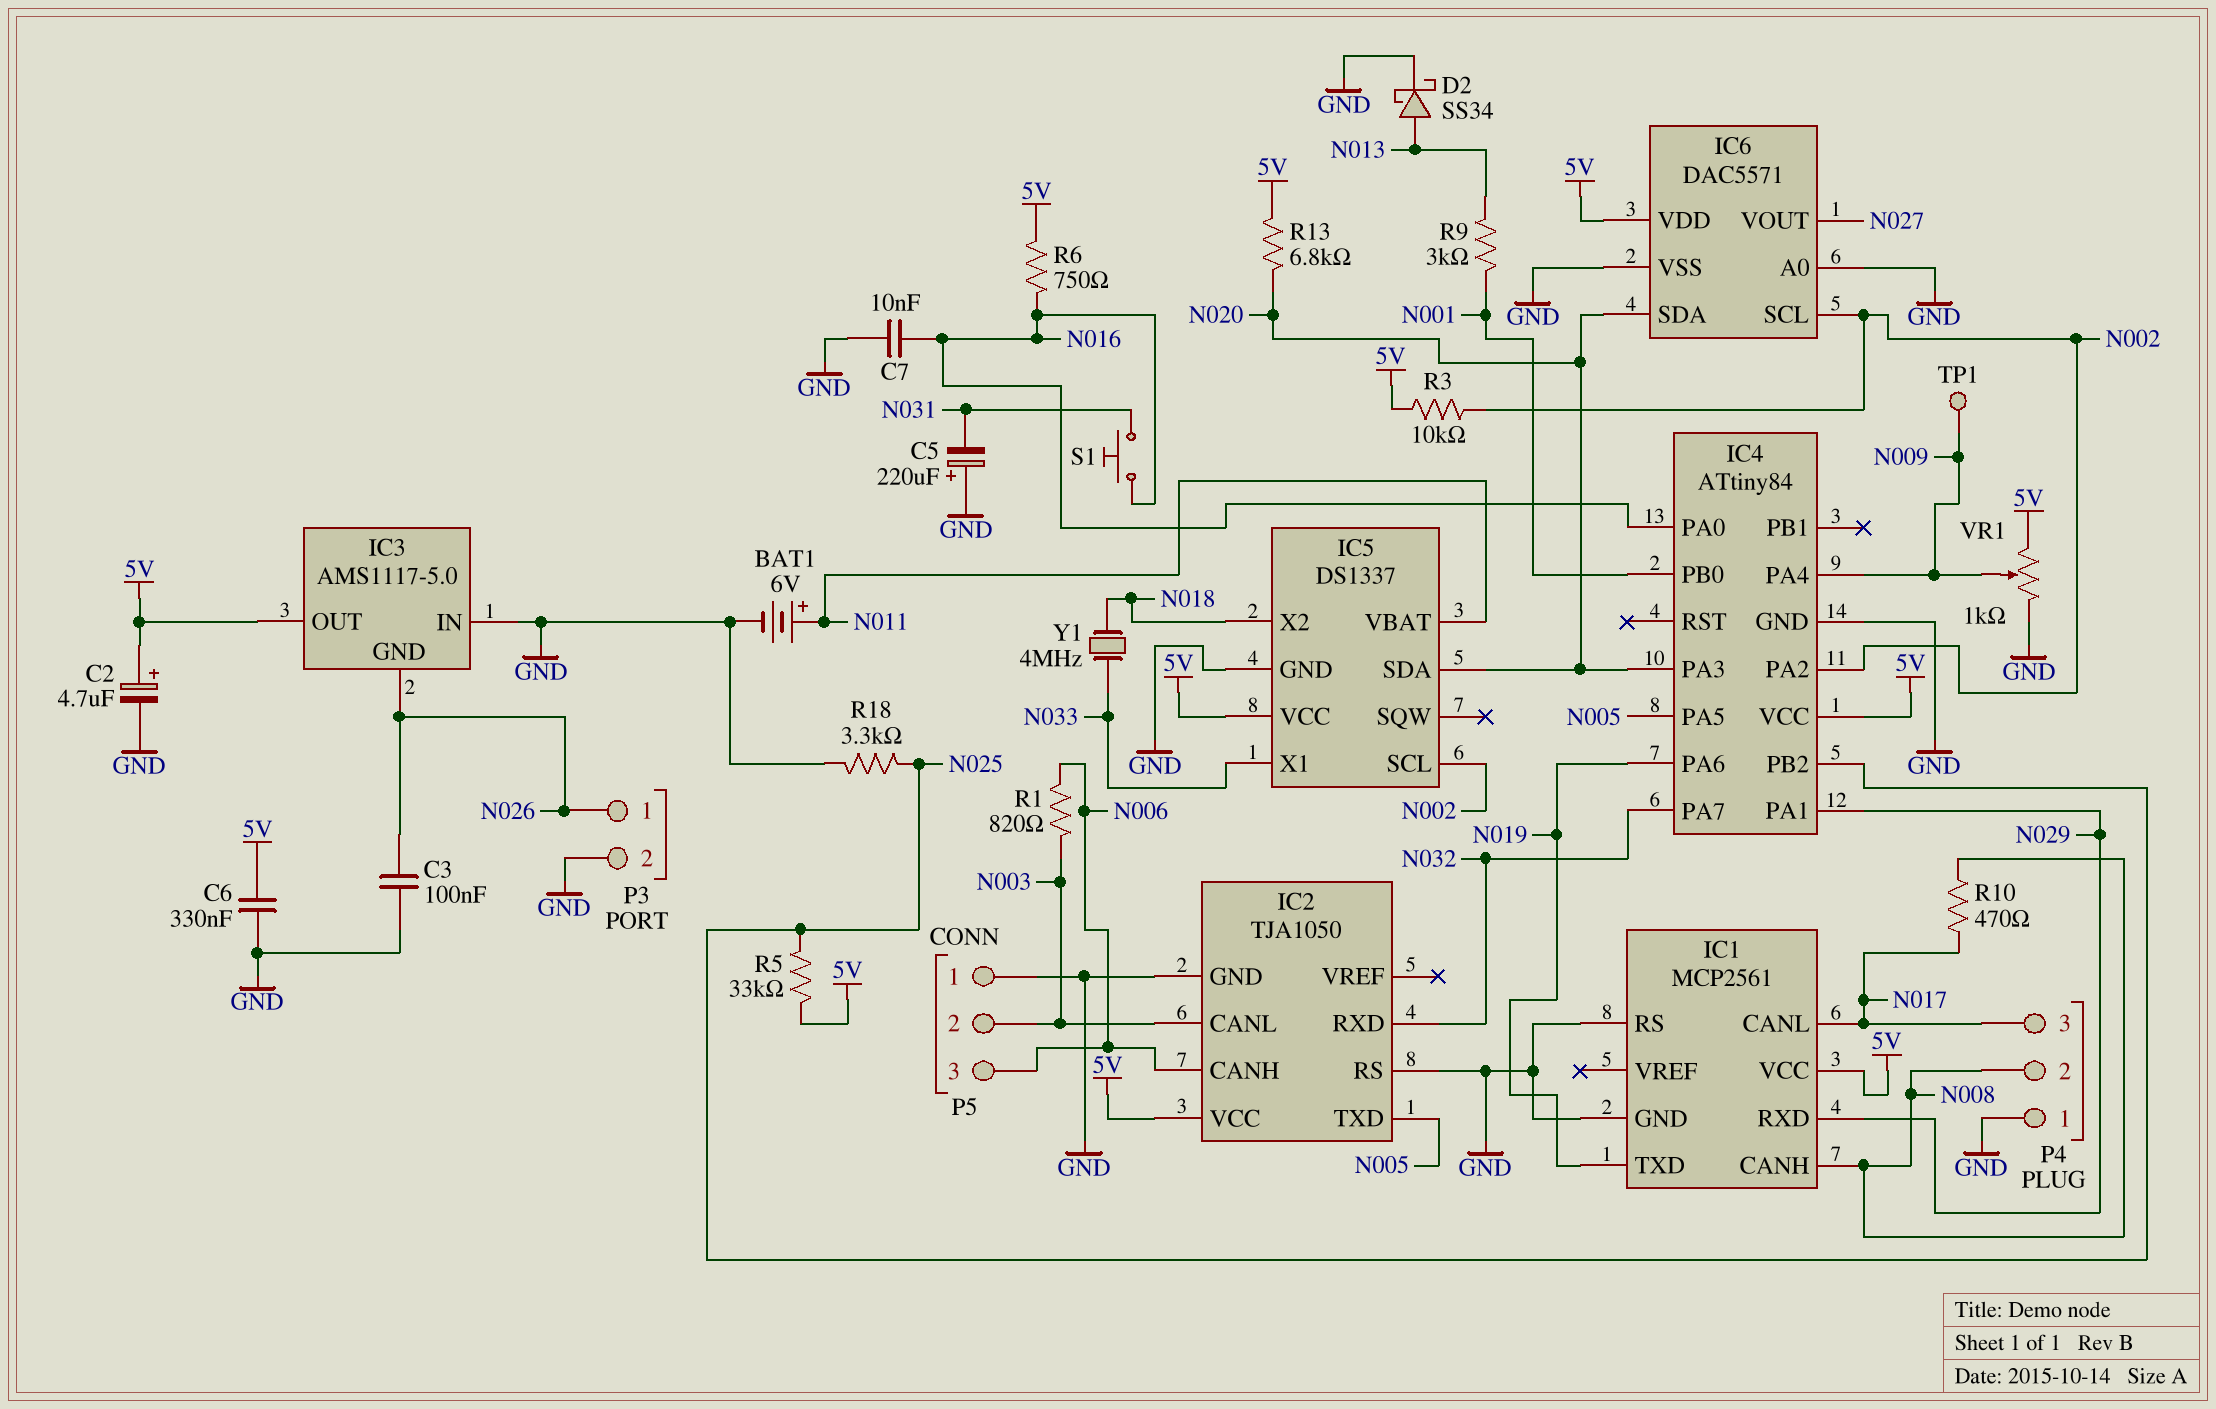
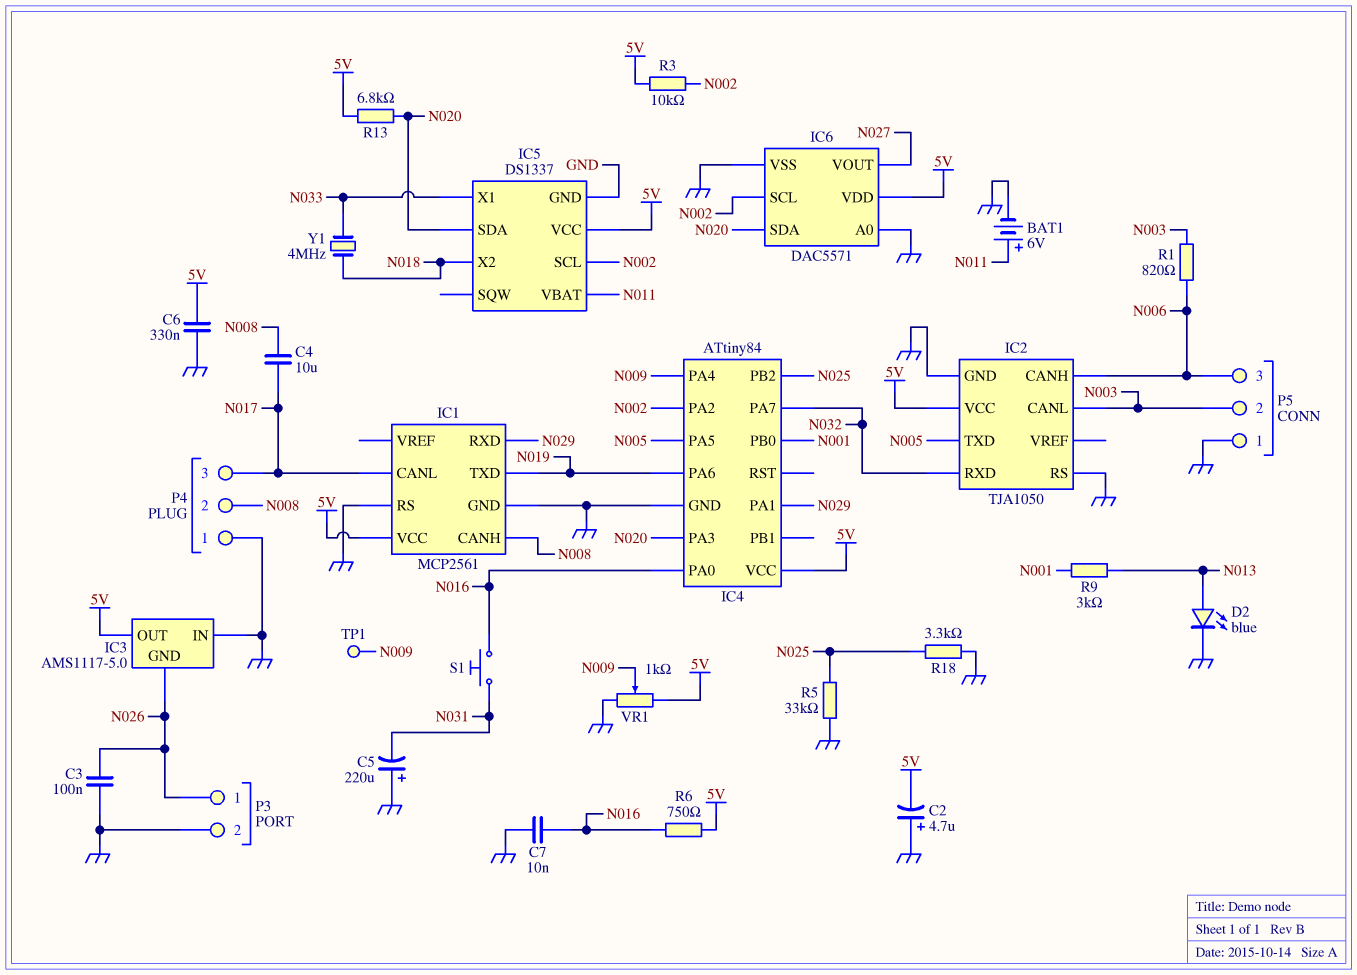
C2: 4.7uF (plus 5V, minus GND) -> 4.7uF (plus GND, minus 5V)
C4: none -> 10uF (N008, N017)
D2: schottky SS34 (A N013, K GND) -> LED blue (A N013, K GND)
R5: 33k (5V, N025) -> 33k (GND, N025)
R10: 470 (N008, N017) -> none

